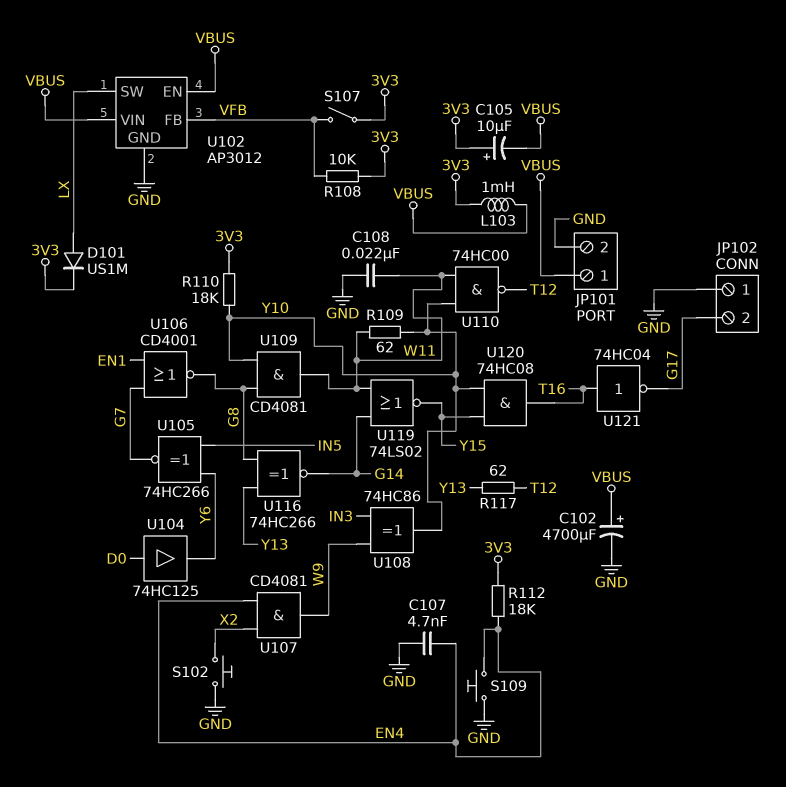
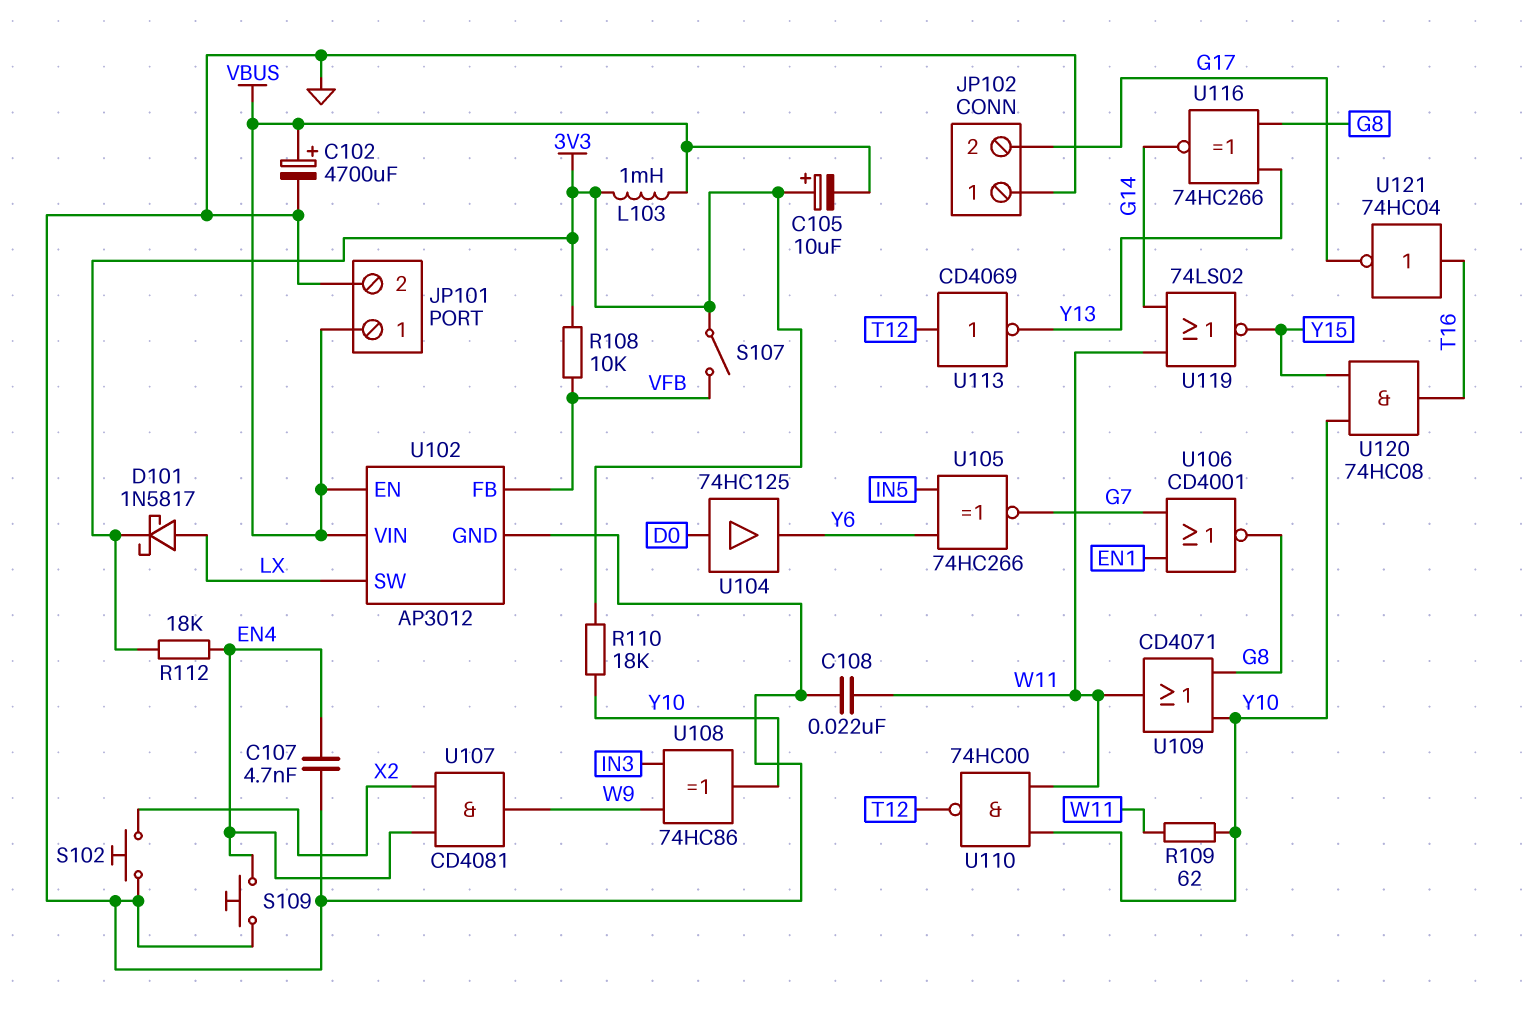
D101: diode US1M (A LX, K 3V3) -> schottky 1N5817 (A LX, K 3V3)
R117: 62 (T12, Y13) -> none
U109: AND CD4081 (in G8, in Y10, out W11) -> OR CD4071 (in G8, in Y10, out W11)
U113: none -> NOT CD4069 (in T12, out Y13)

